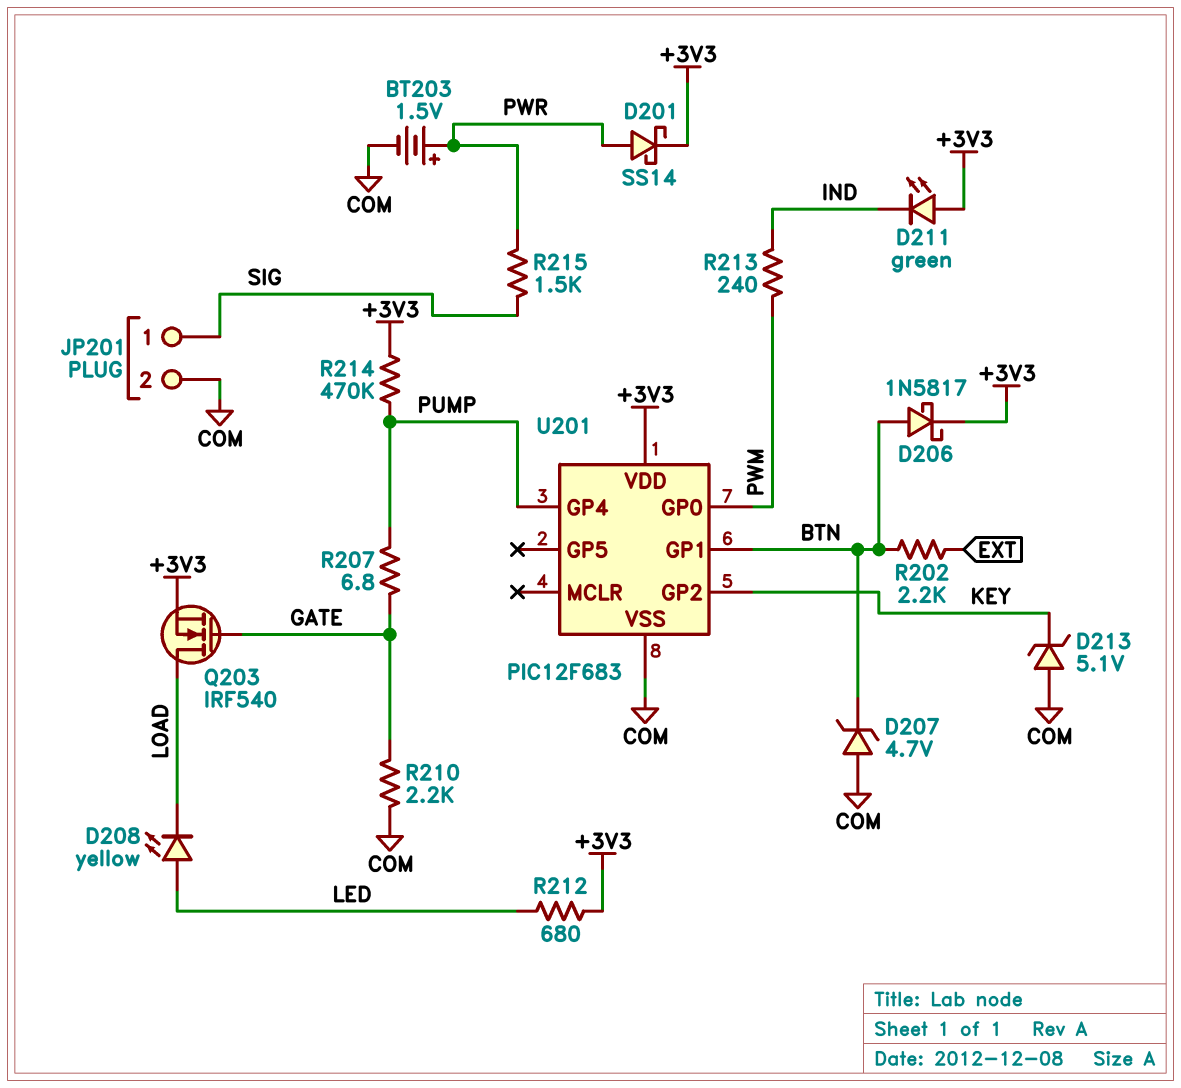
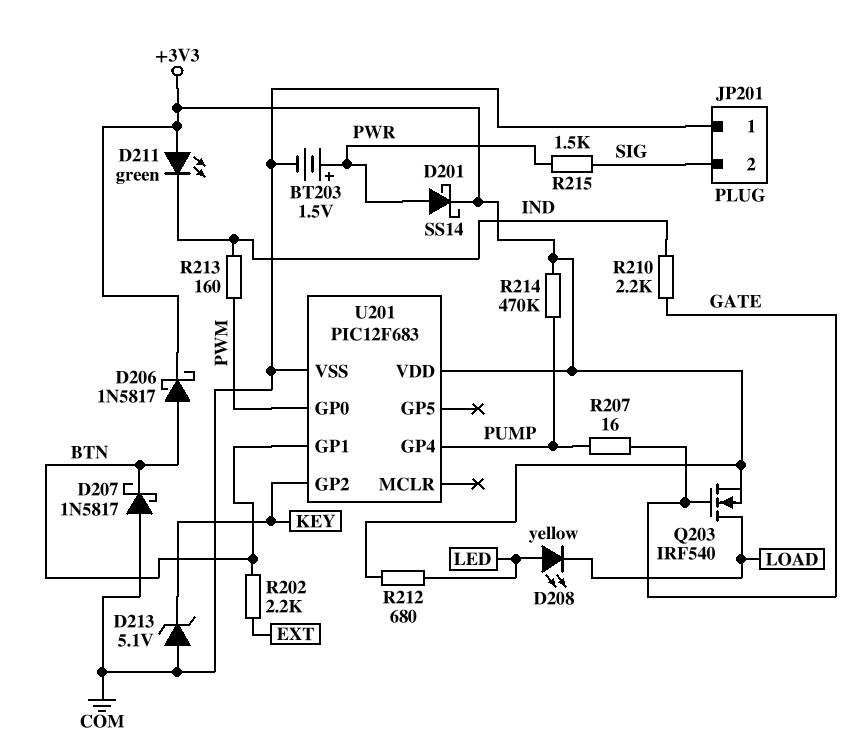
D207: zener 4.7V (A COM, K BTN) -> schottky 1N5817 (A COM, K BTN)
JP201 pin 1: SIG -> COM
JP201 pin 2: COM -> SIG
R207: 6.8 (GATE, PUMP) -> 16 (GATE, PUMP)
R210: 2.2k (COM, GATE) -> 2.2k (GATE, IND)
R213: 240 (IND, PWM) -> 160 (IND, PWM)

